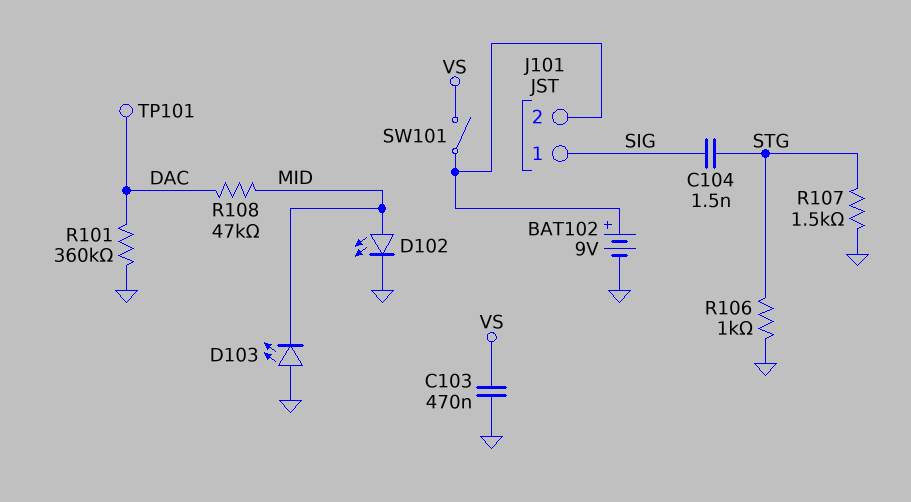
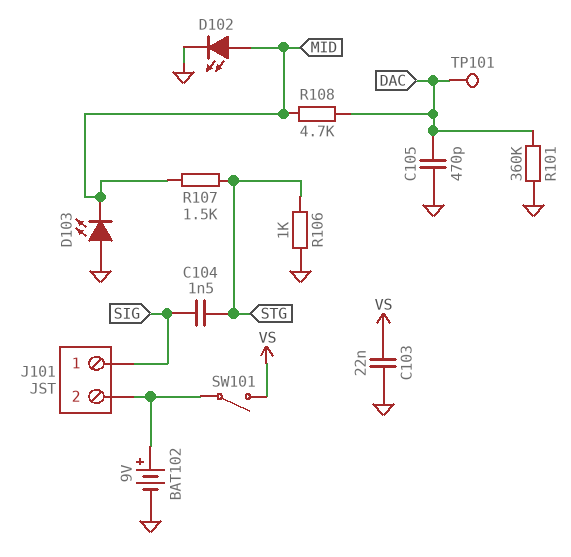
C103: 470nF (GND, VS) -> 22nF (GND, VS)
C105: none -> 470pF (DAC, GND)
R107: 1.5k (GND, STG) -> 1.5k (MID, STG)
R108: 47k (DAC, MID) -> 4.7k (DAC, MID)

